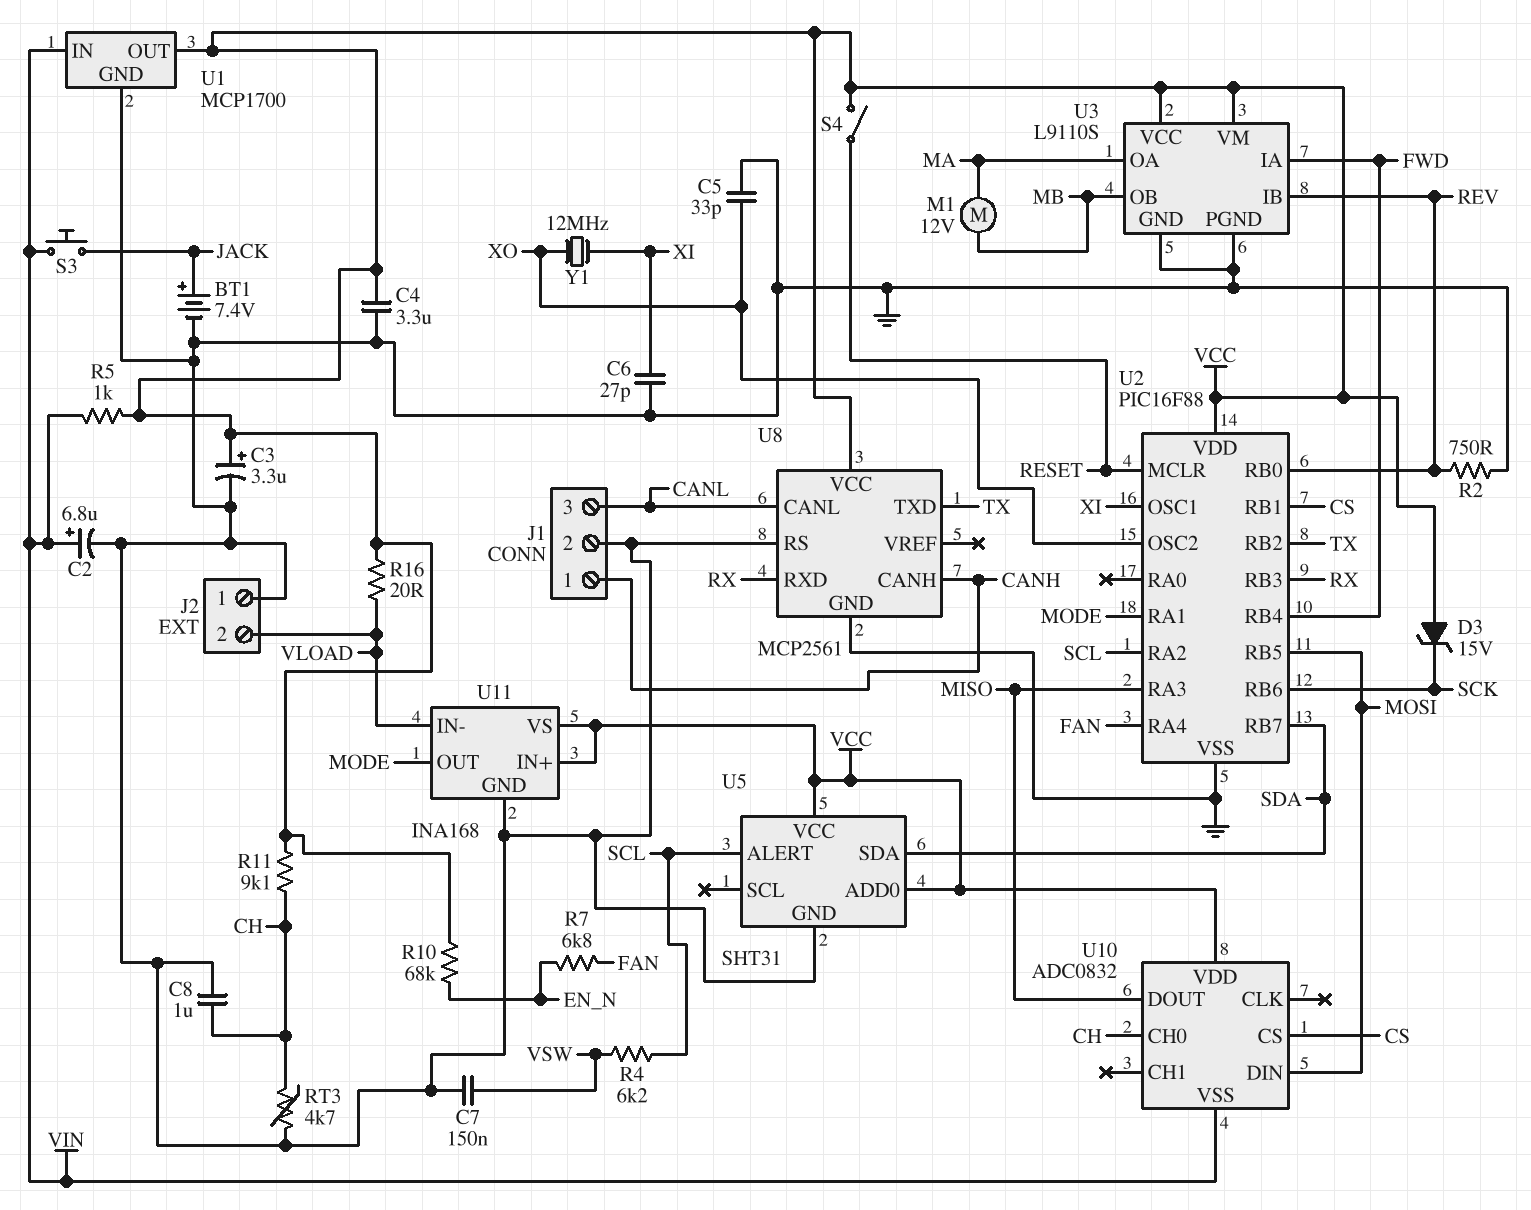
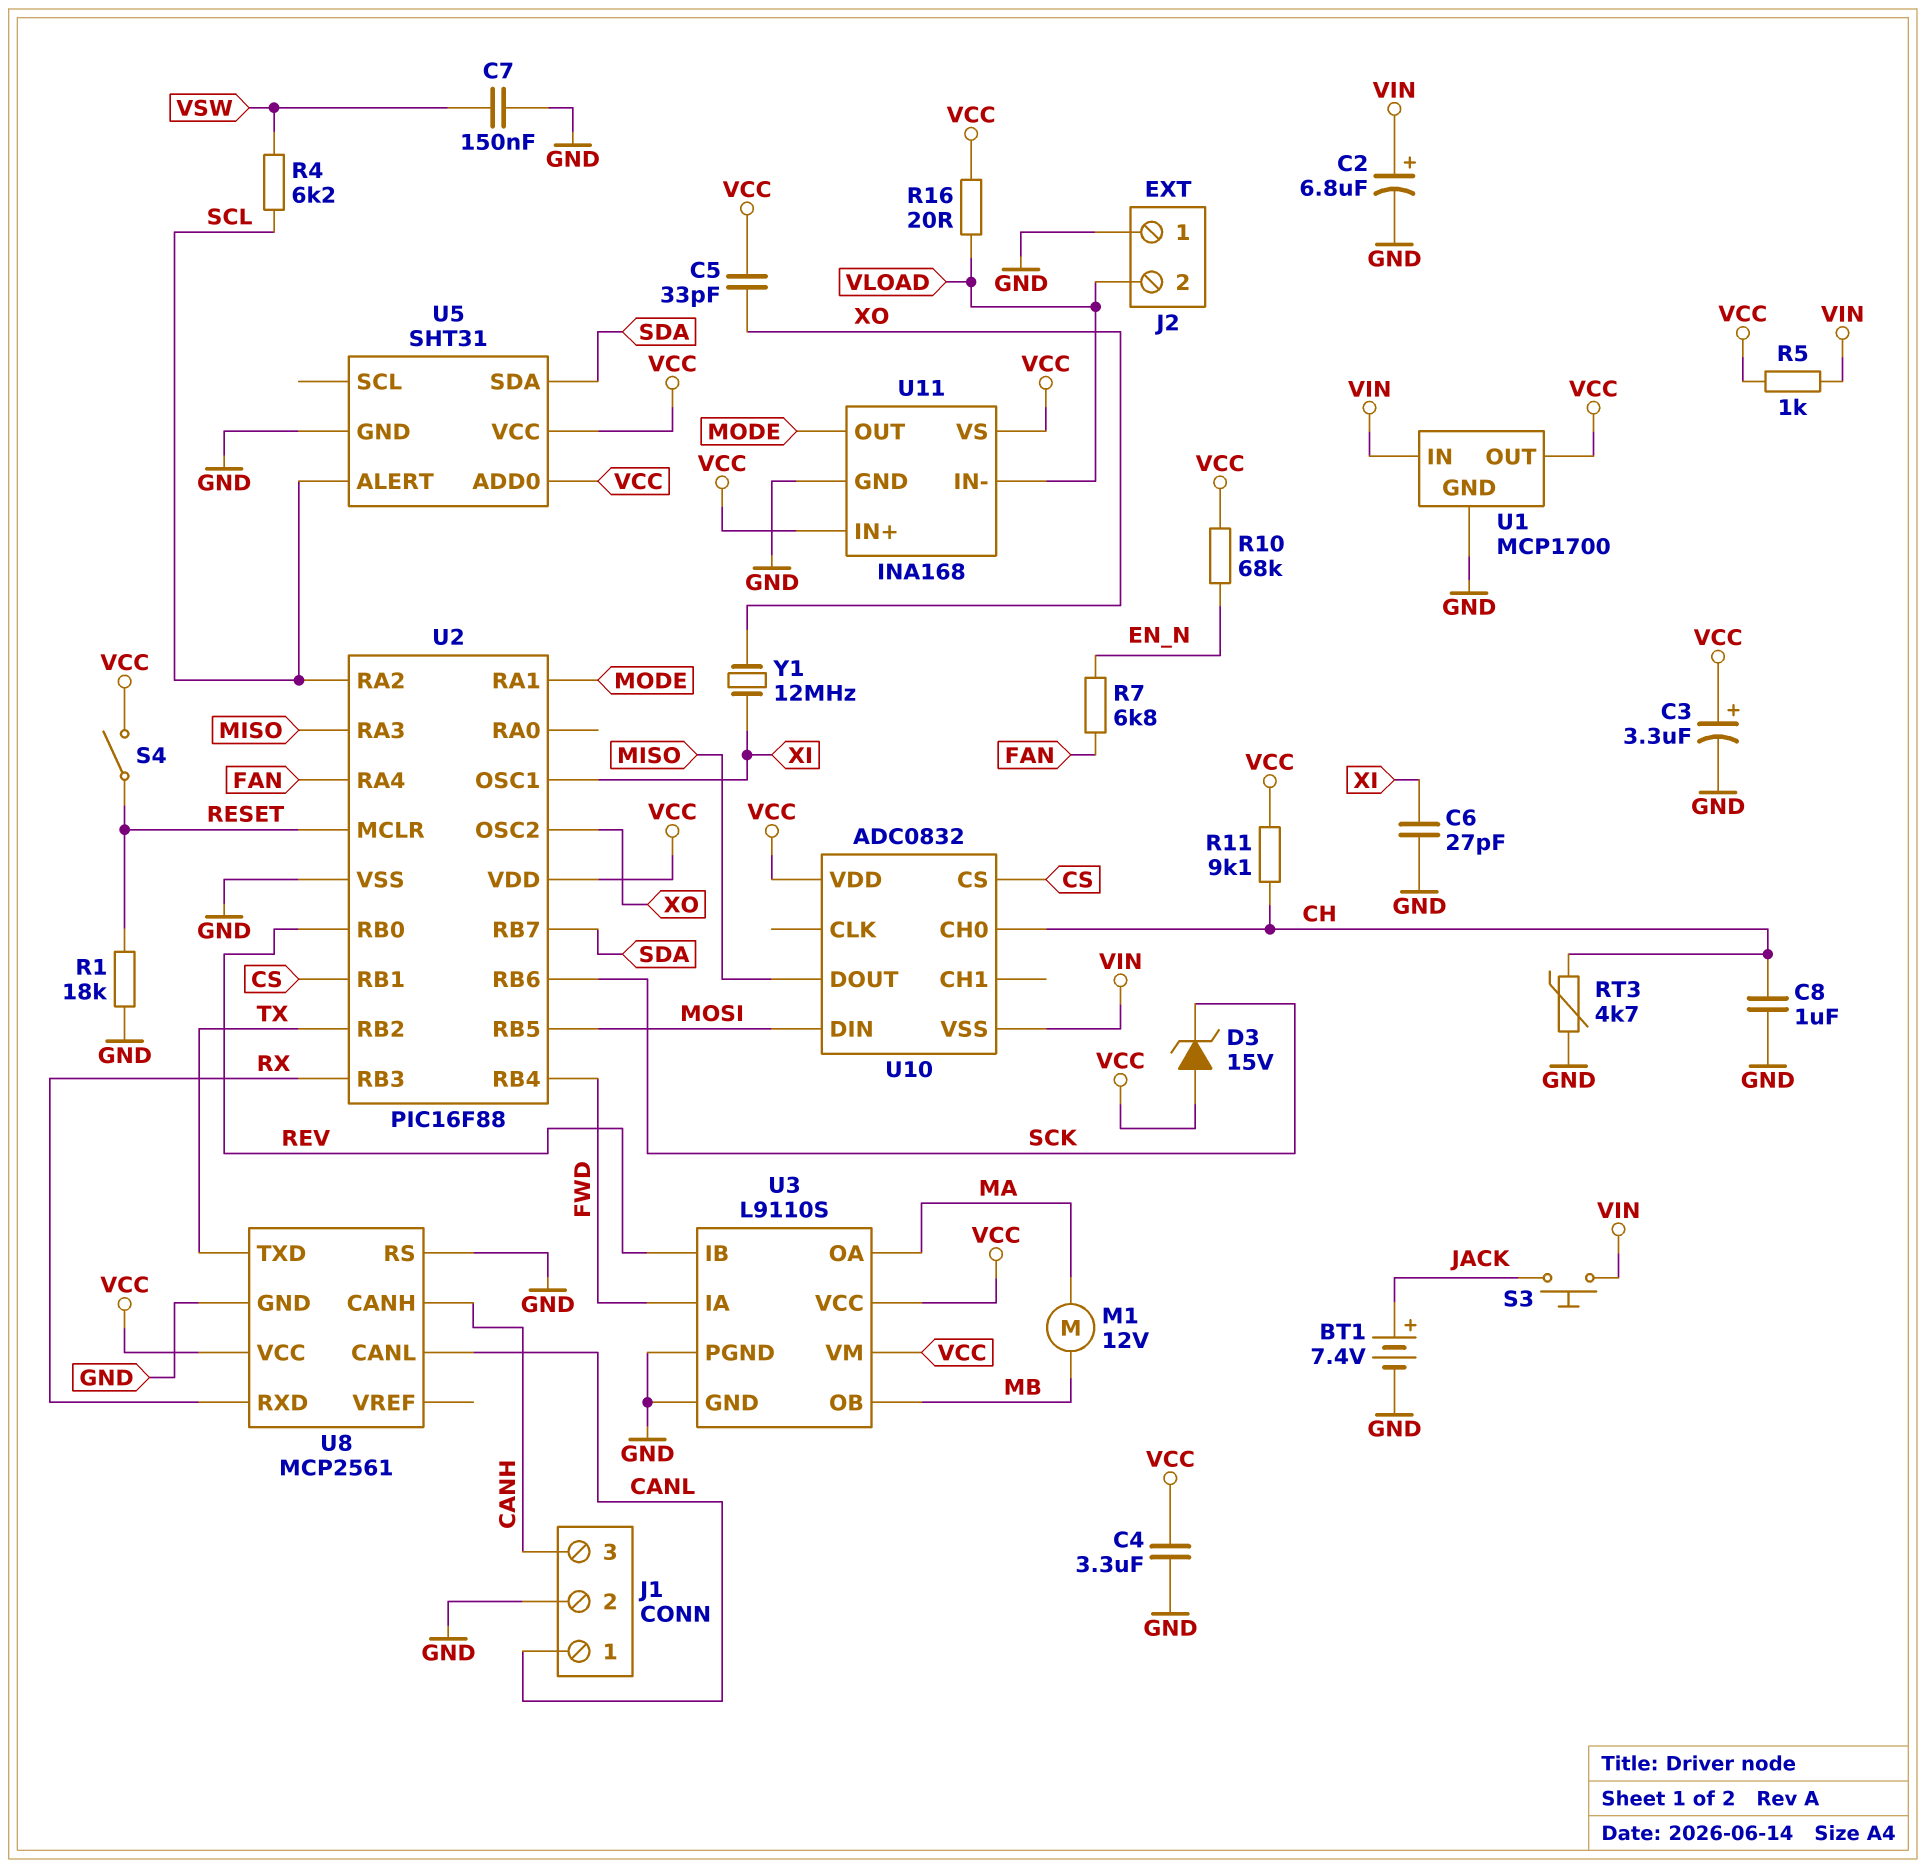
C5: 33pF (GND, XO) -> 33pF (VCC, XO)
J1 pin 1: CANH -> CANL
J1 pin 3: CANL -> CANH
R1: none -> 18k (GND, RESET)
R2: 750 (GND, REV) -> none

